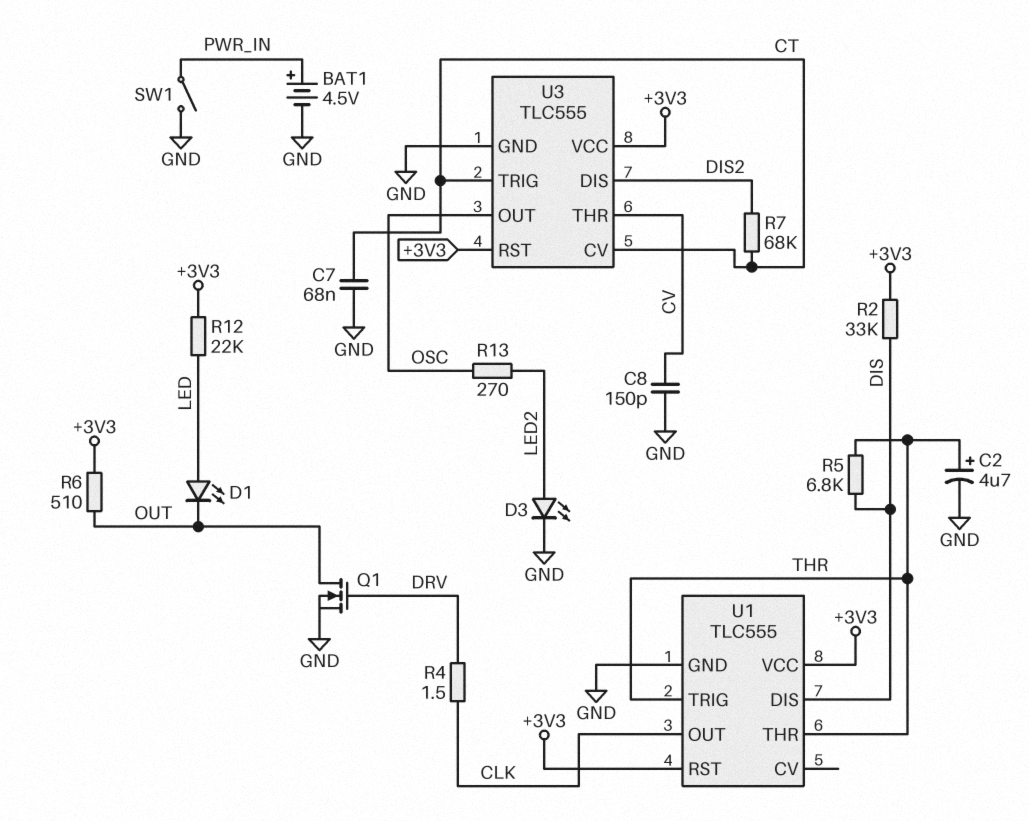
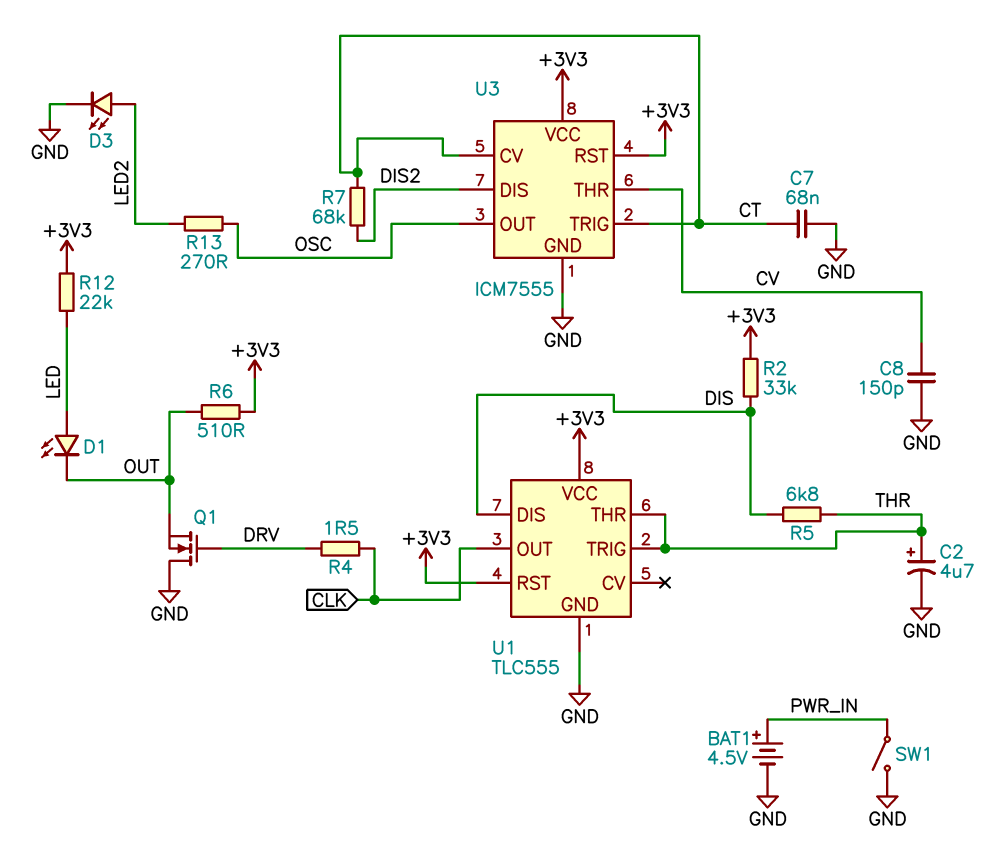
Q1: NMOS (G DRV, D OUT, S GND) -> NMOS (G DRV, D GND, S OUT)
U3: TLC555 -> ICM7555

